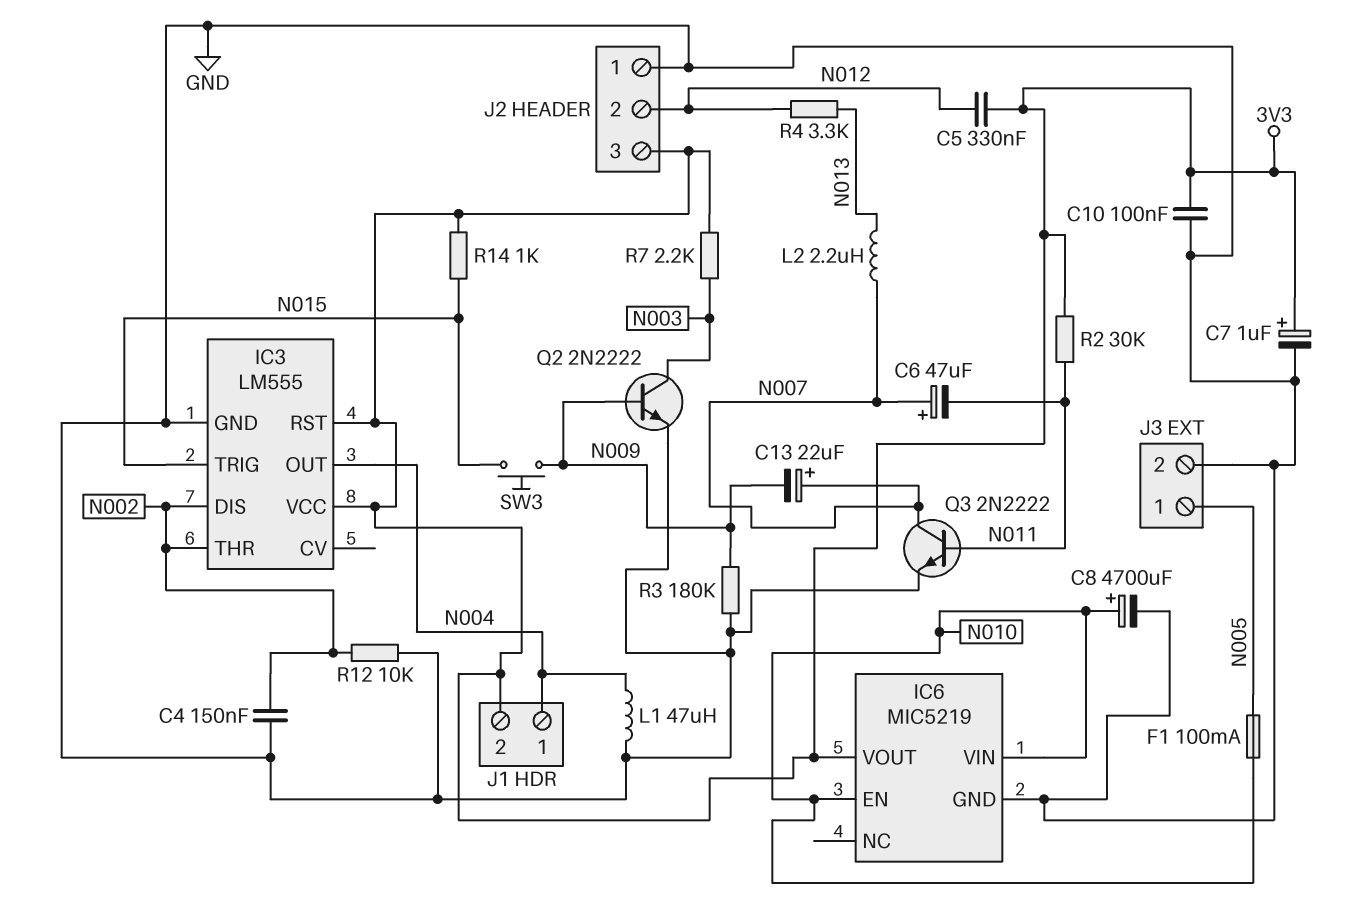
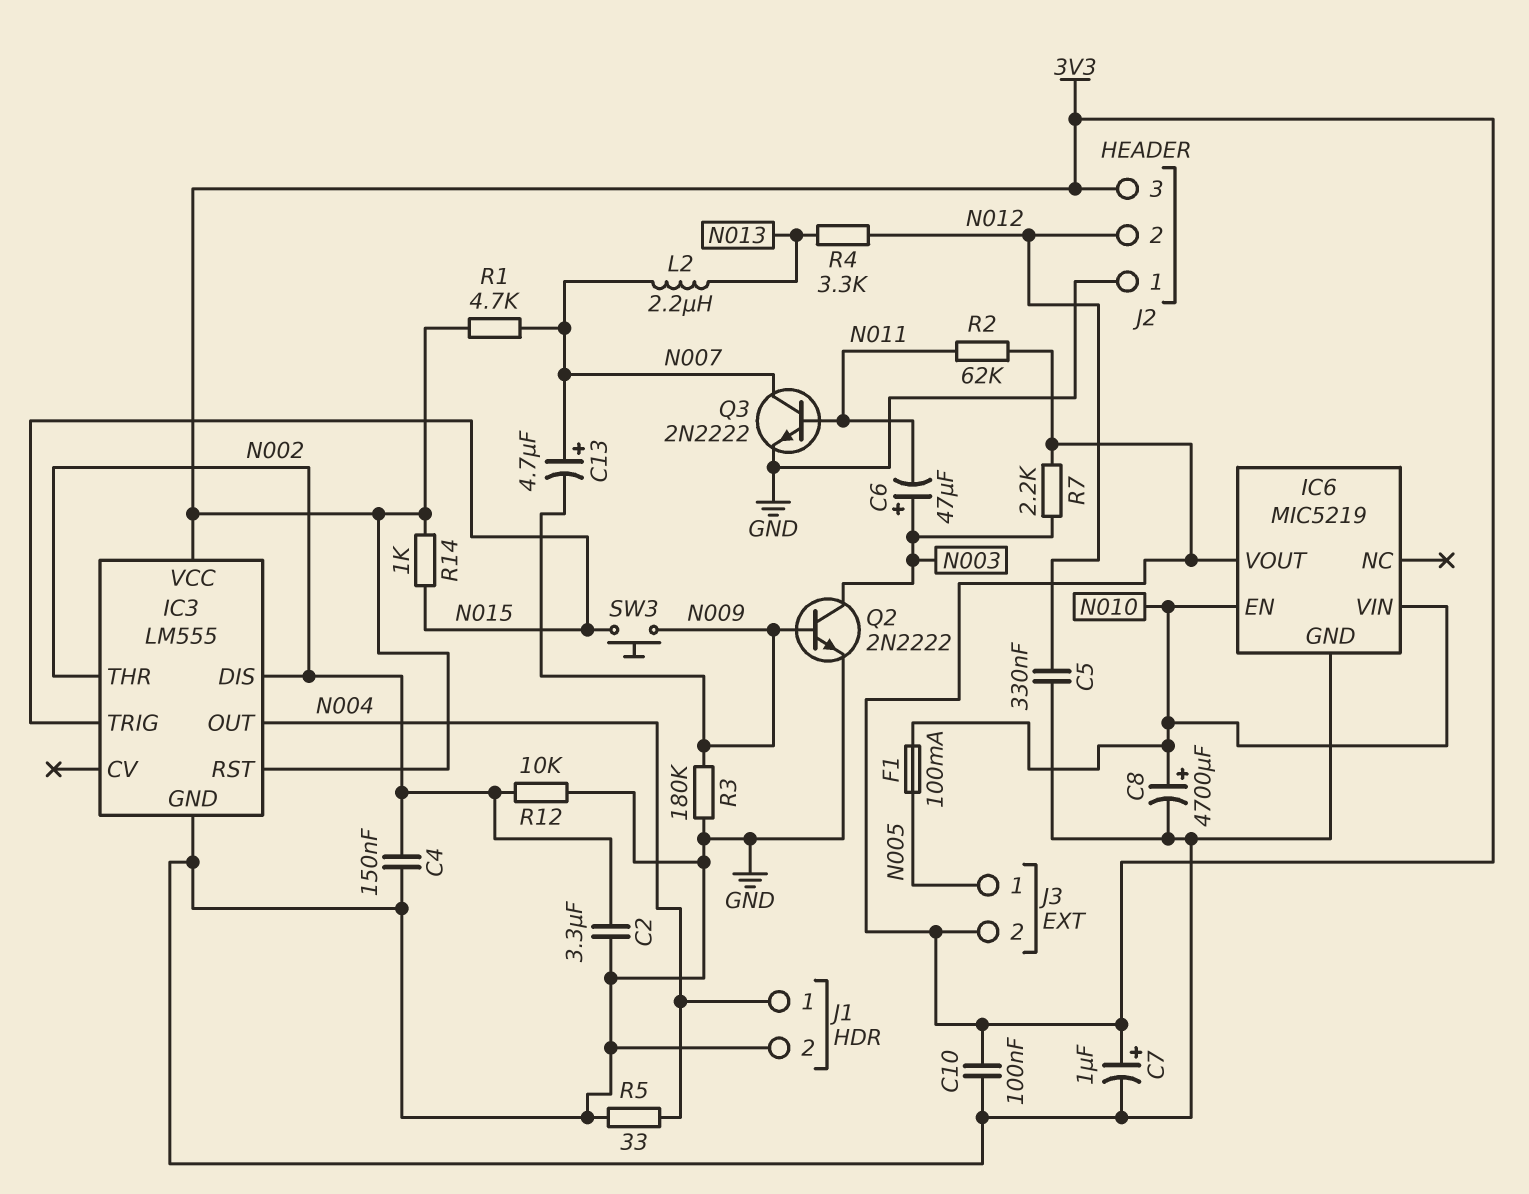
C2: none -> 3.3uF (GND, N002)
C5: 330nF (3V3, N012) -> 330nF (GND, N012)
C6: 47uF (plus N007, minus N011) -> 47uF (plus N003, minus N011)
C13: 22uF (plus N007, minus N009) -> 4.7uF (plus N007, minus N009)
J1 pin 2: 3V3 -> GND
J3 pin 2: GND -> 3V3
L1: 47uH (GND, N004) -> none
R1: none -> 4.7k (3V3, N007)
R2: 30k (3V3, N011) -> 62k (3V3, N011)
R5: none -> 33 (GND, N004)

